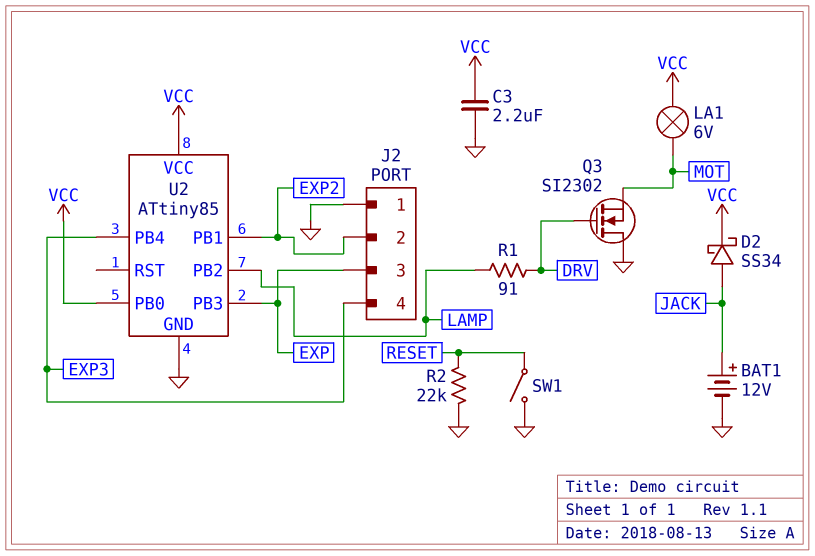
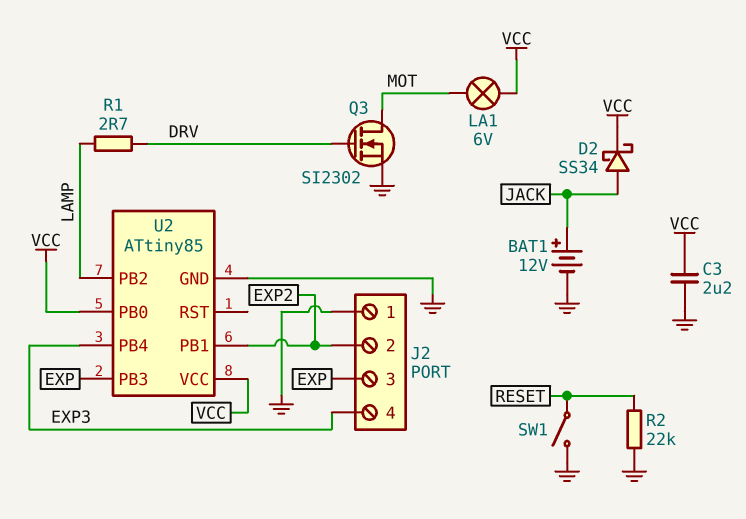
Q3: NMOS SI2302 (G DRV, D GND, S MOT) -> NMOS SI2302 (G DRV, D MOT, S GND)
R1: 91 (DRV, LAMP) -> 2.7 (DRV, LAMP)

